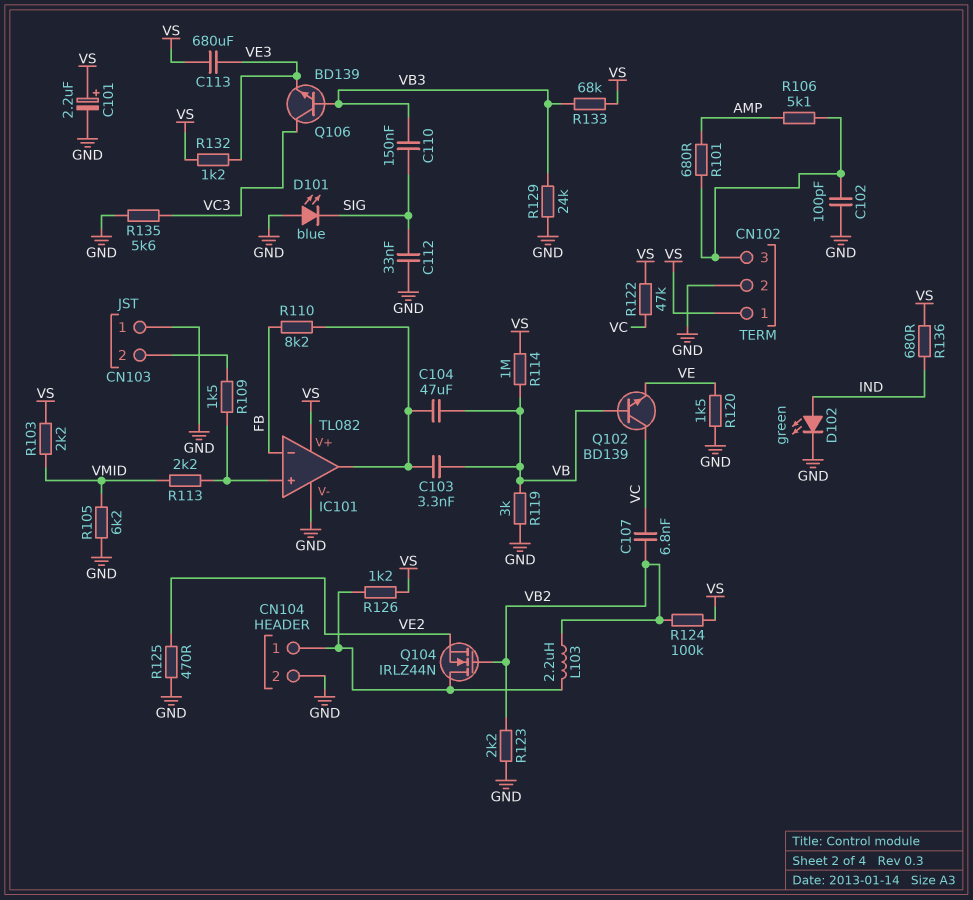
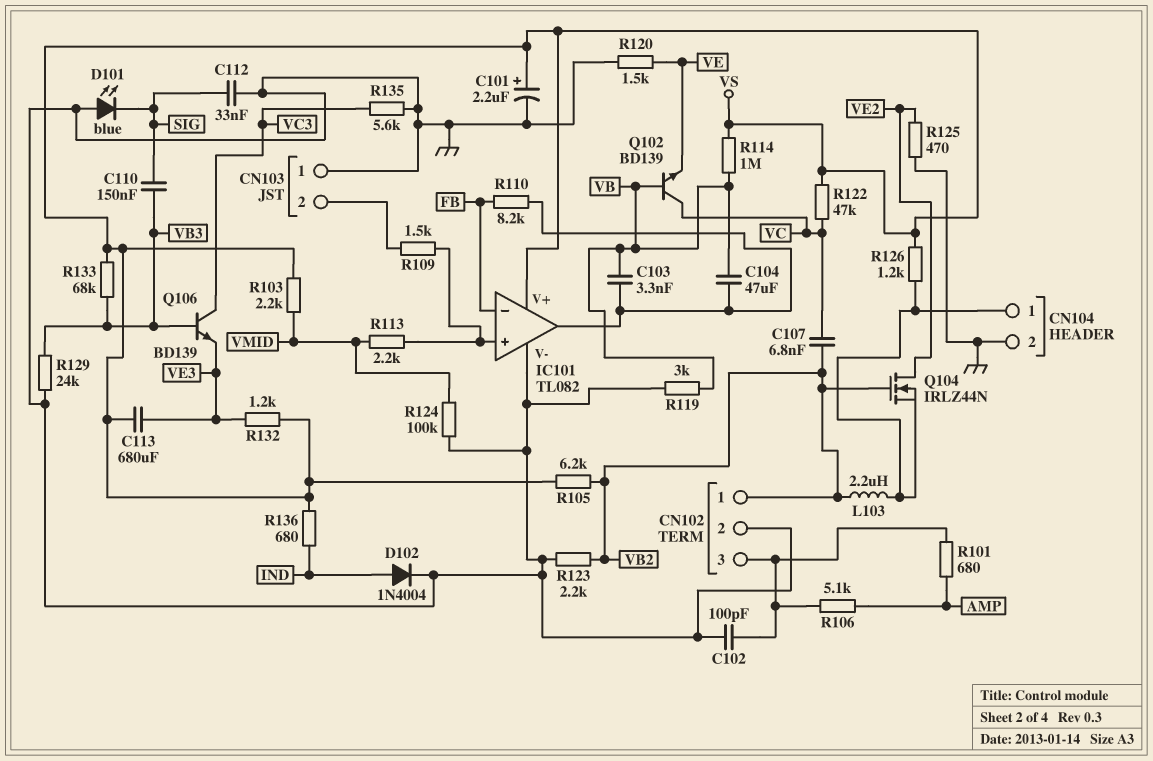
CN102 pin 1: VS -> VB2
D102: LED green (A IND, K GND) -> diode 1N4004 (A IND, K GND)
Q104: NMOS IRLZ44N (G VB2, D CN104/1, S VE2) -> NMOS IRLZ44N (G VB2, D VE2, S CN104/1)
R105: 6.2k (GND, VMID) -> 6.2k (VB2, VS)
R124: 100k (VB2, VS) -> 100k (GND, VMID)

